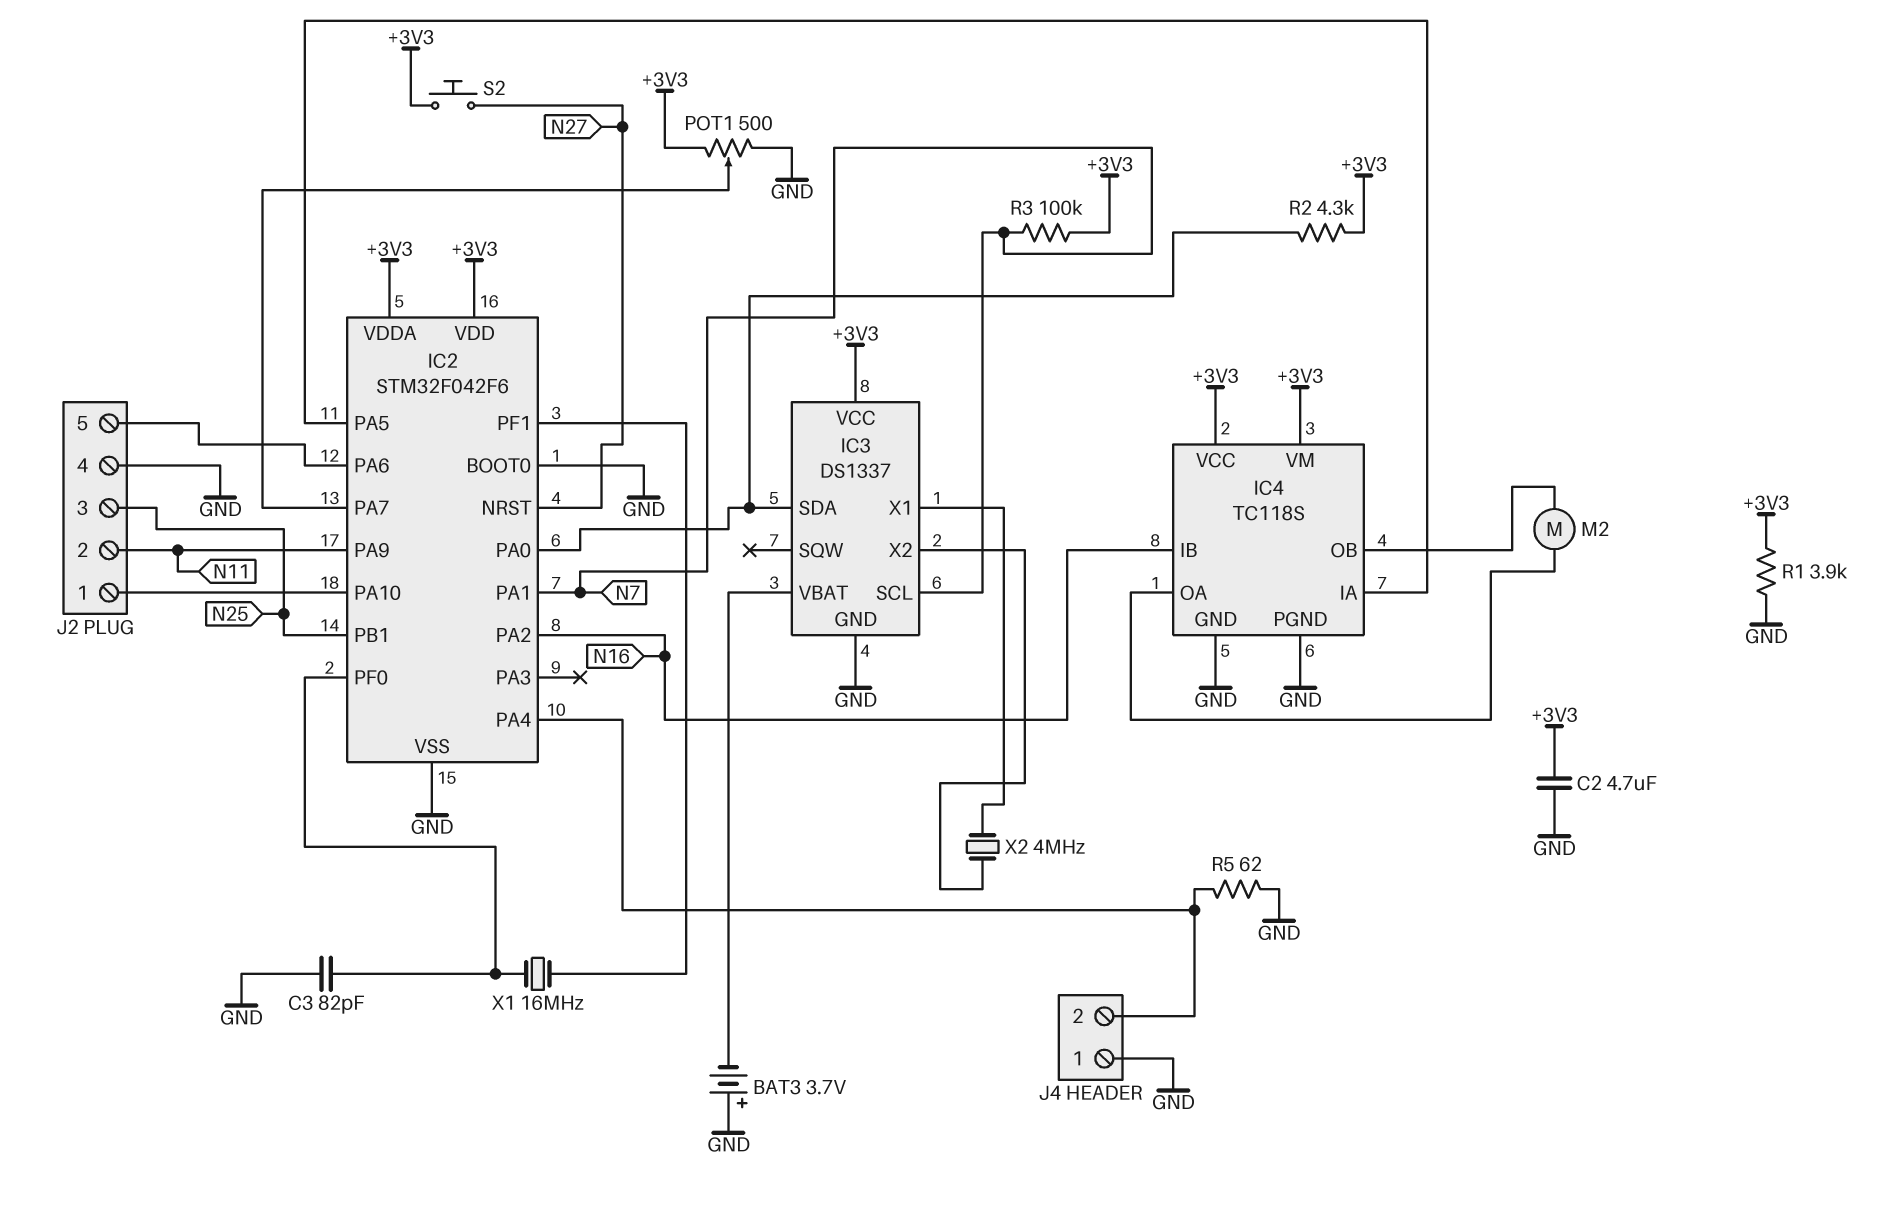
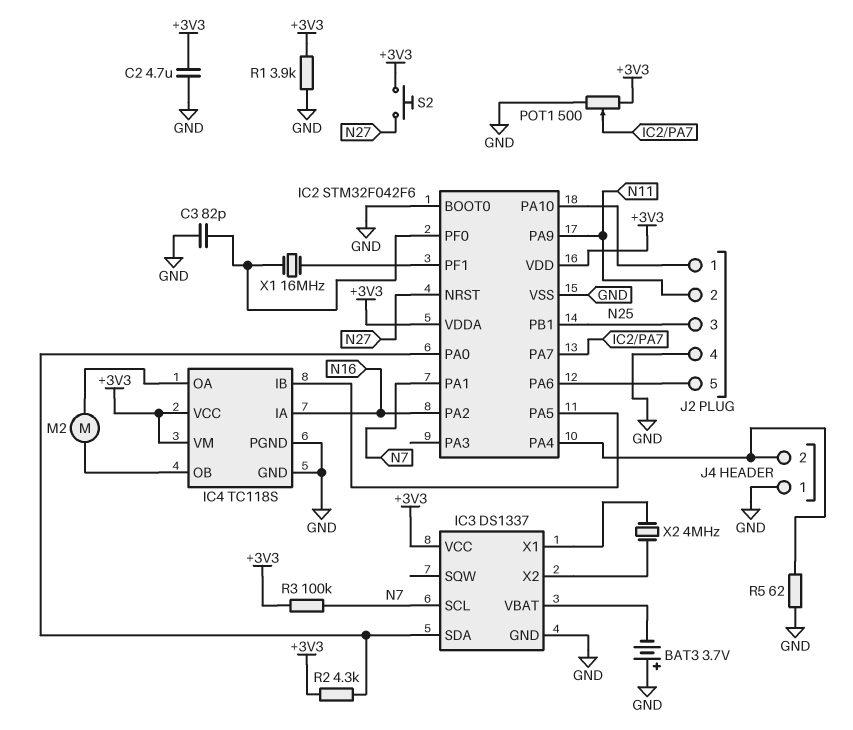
IC4 pin IA: IC2/PA5 -> N16
IC4 pin IB: N16 -> IC2/PA5

